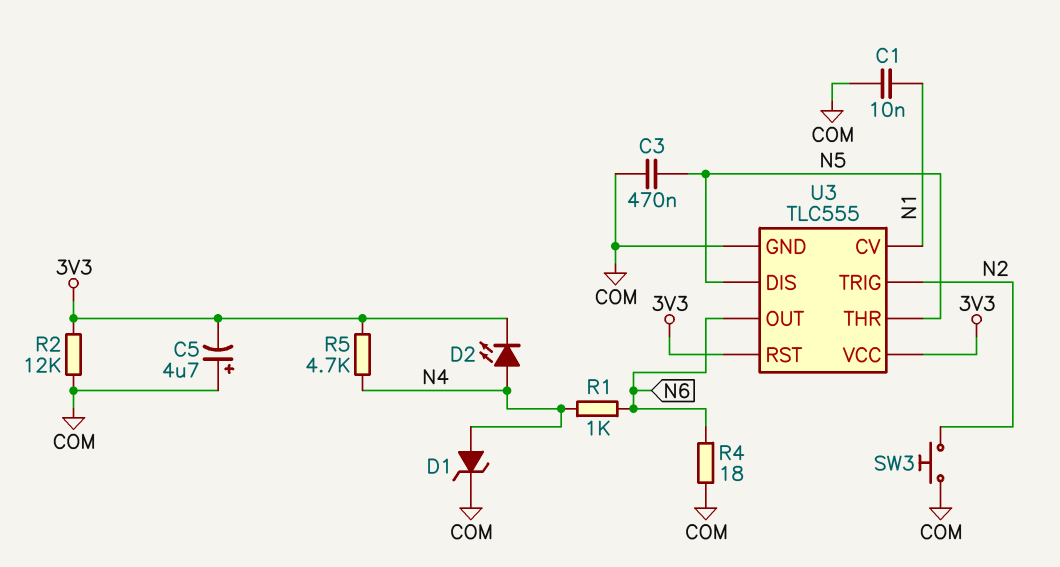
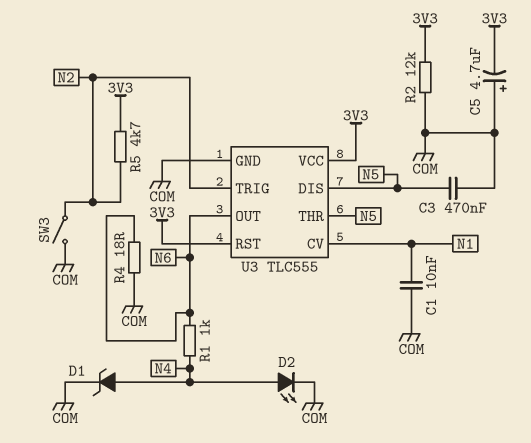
D2: LED (A N4, K 3V3) -> LED (A N4, K COM)
R5: 4.7k (3V3, N4) -> 4.7k (3V3, N2)
SW3: button (COM, N2) -> switch (COM, N2)

